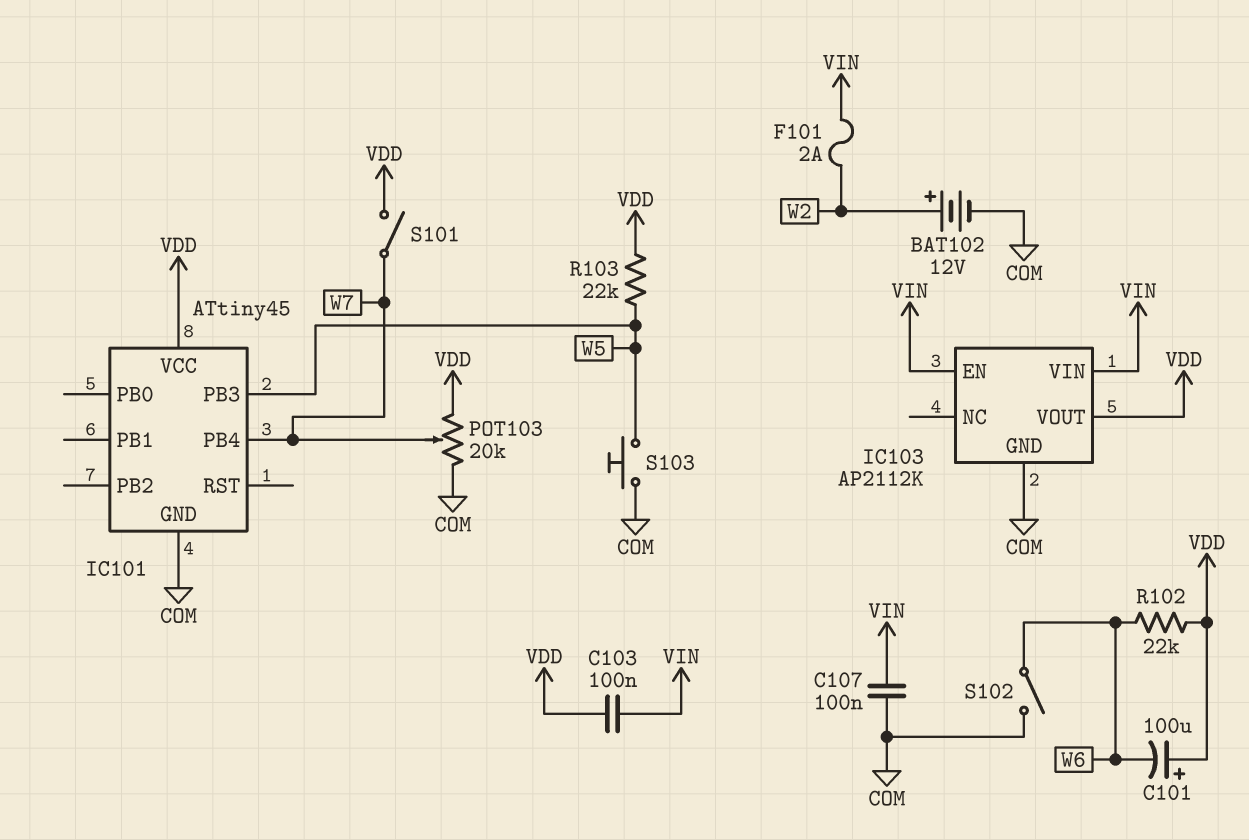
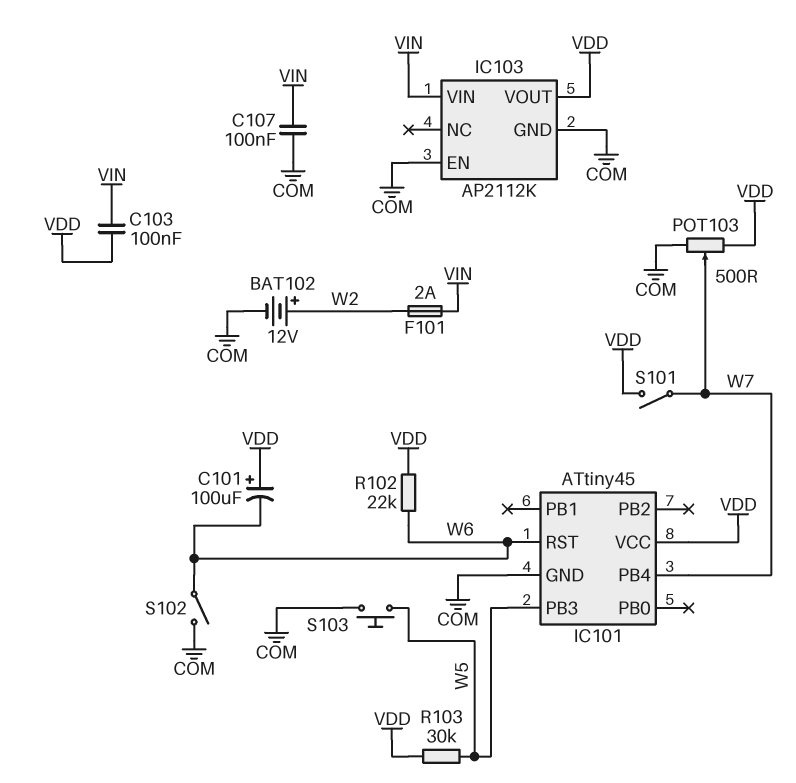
IC101 pin RST: none -> W6
IC103 pin EN: VIN -> COM
POT103: 20k (COM, VDD, wiper W7) -> 500 (COM, VDD, wiper W7)
R103: 22k (VDD, W5) -> 30k (VDD, W5)

